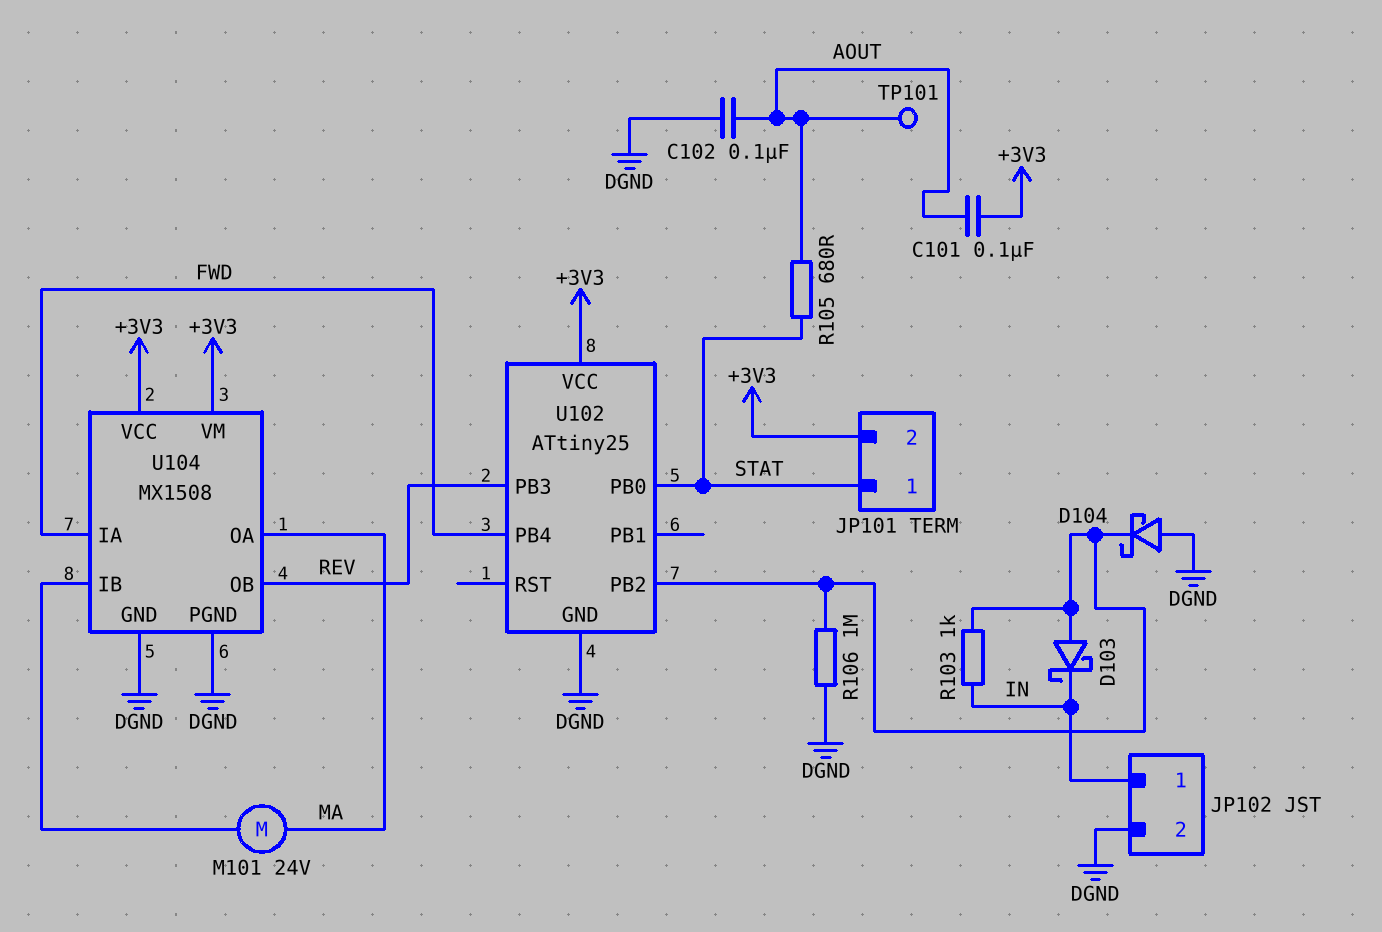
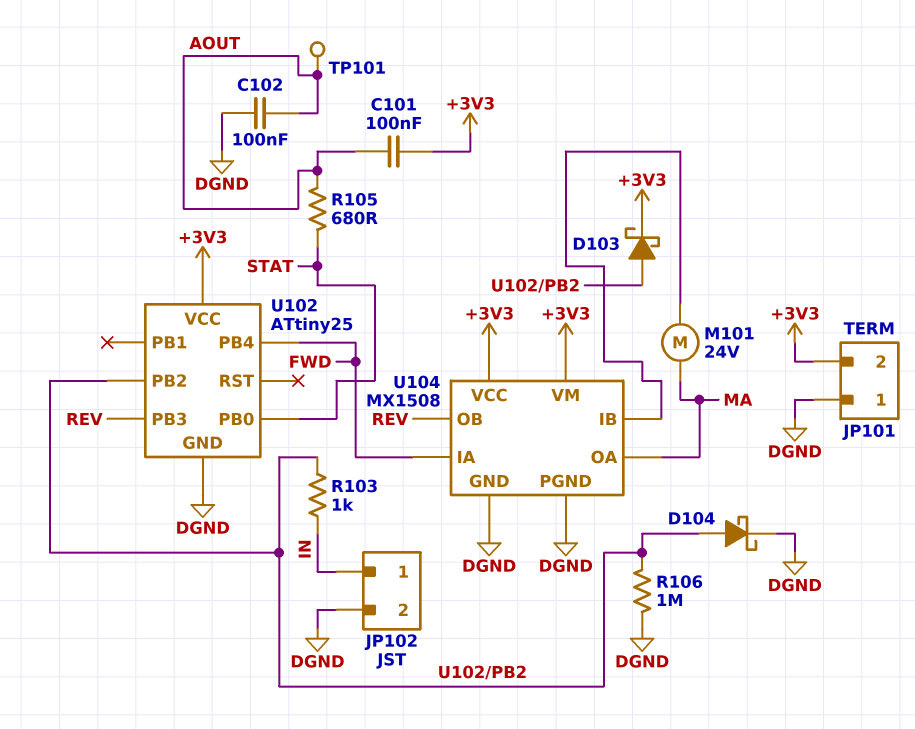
D103: schottky (A U102/PB2, K IN) -> schottky (A U102/PB2, K +3V3)
D104: schottky (A DGND, K U102/PB2) -> schottky (A U102/PB2, K DGND)
JP101 pin 1: STAT -> DGND

